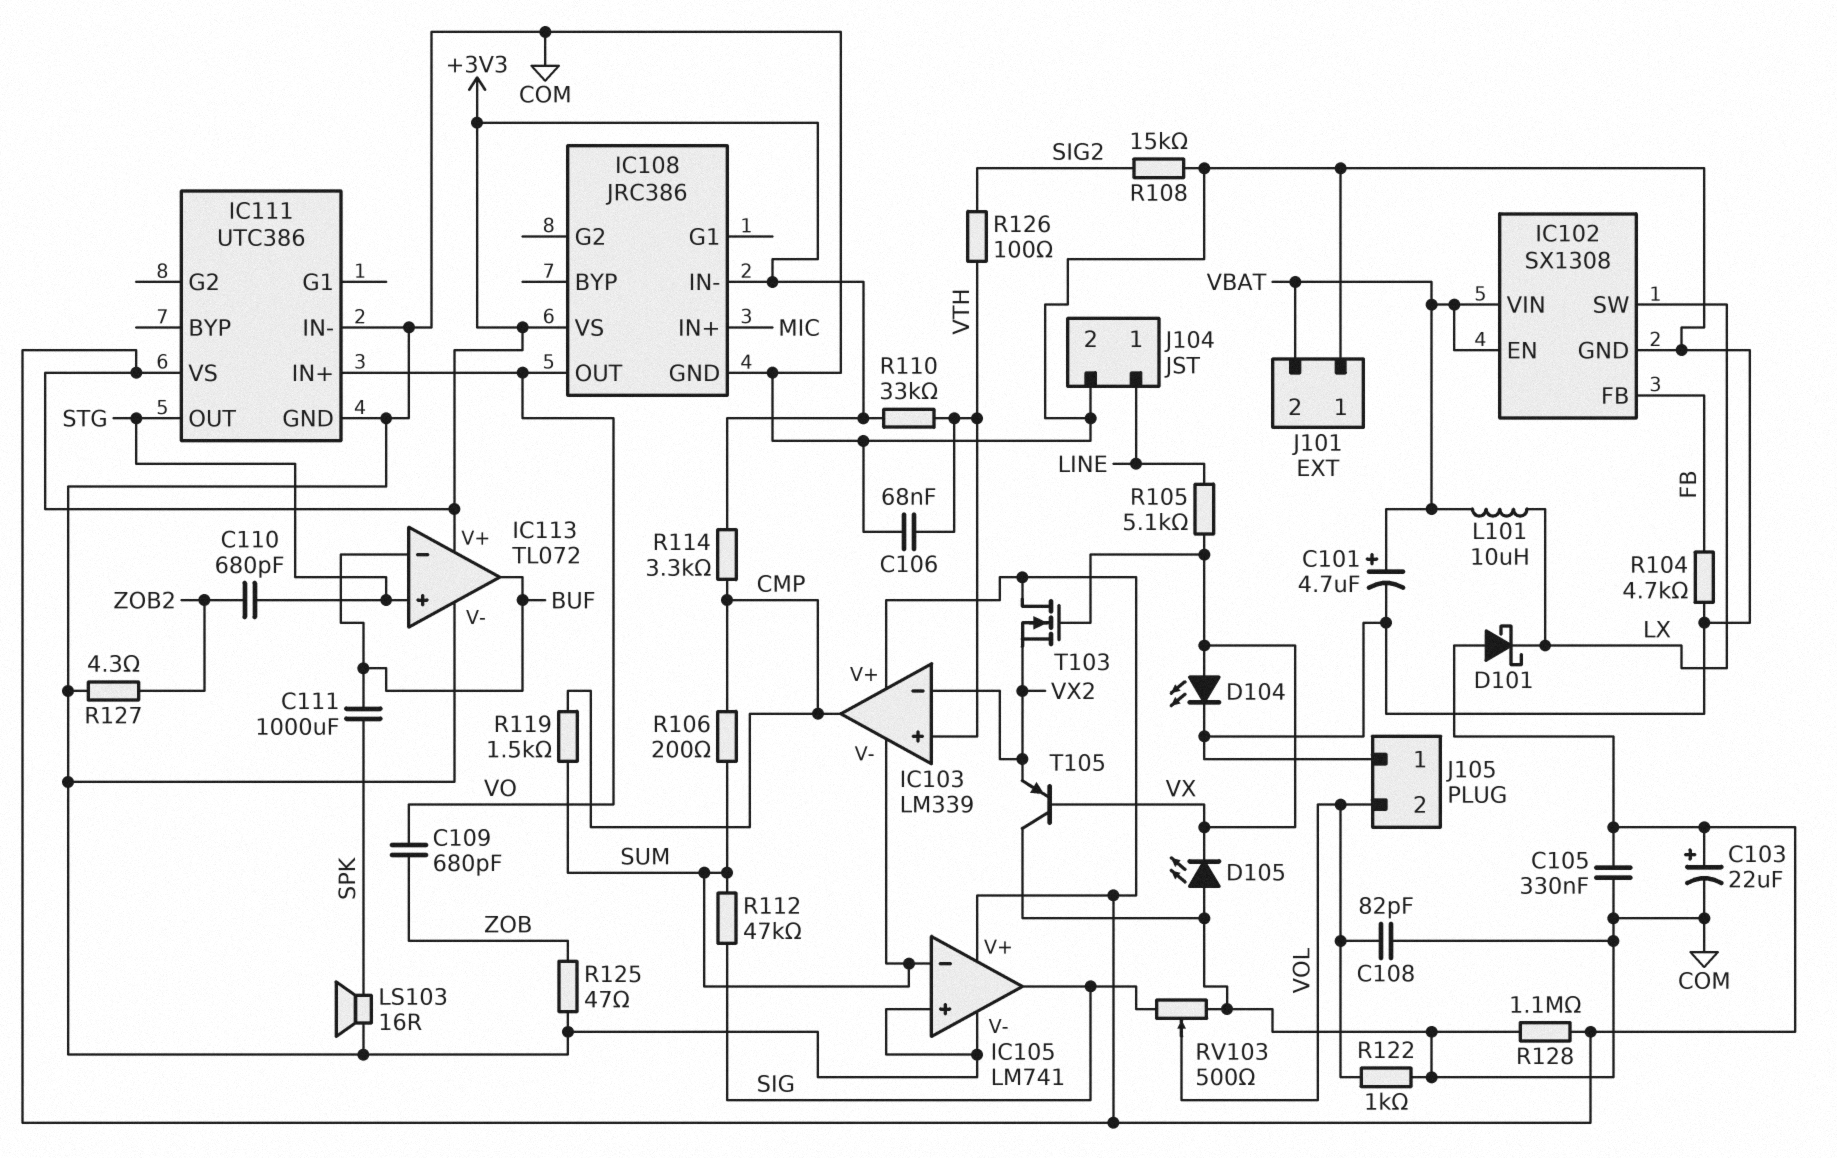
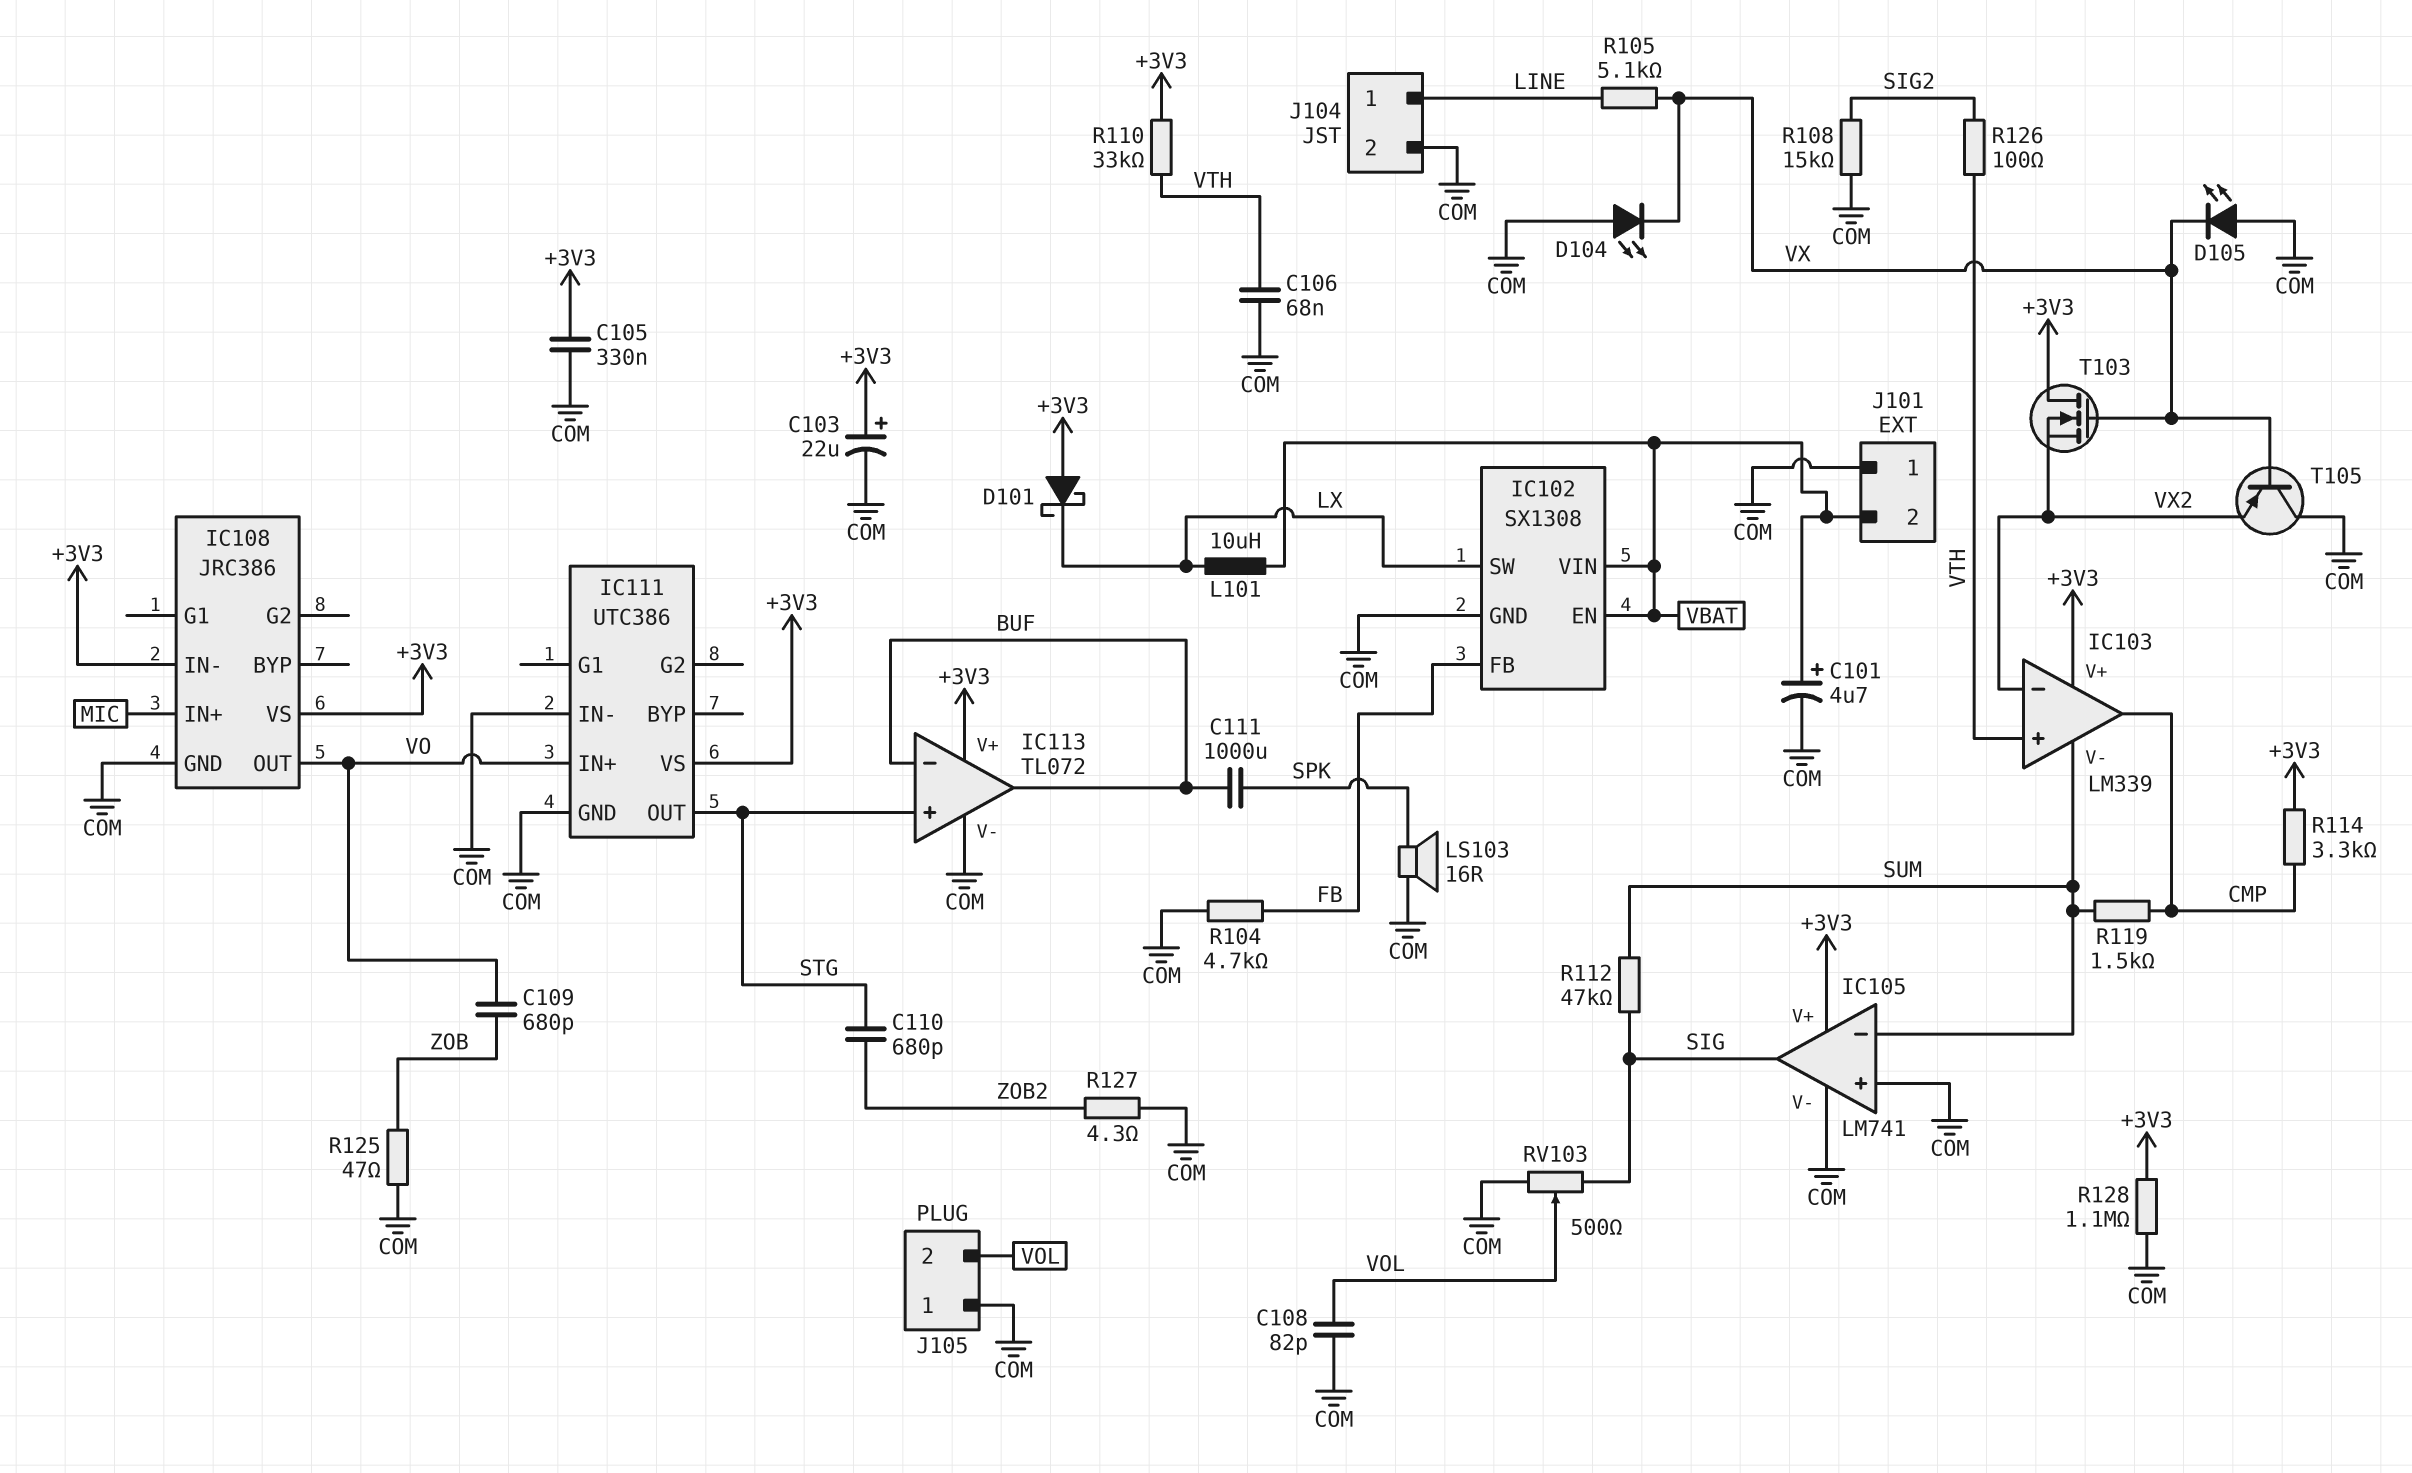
D104: LED (A VX, K COM) -> LED (A COM, K VX)
R106: 200 (CMP, SUM) -> none
R122: 1k (COM, VOL) -> none

